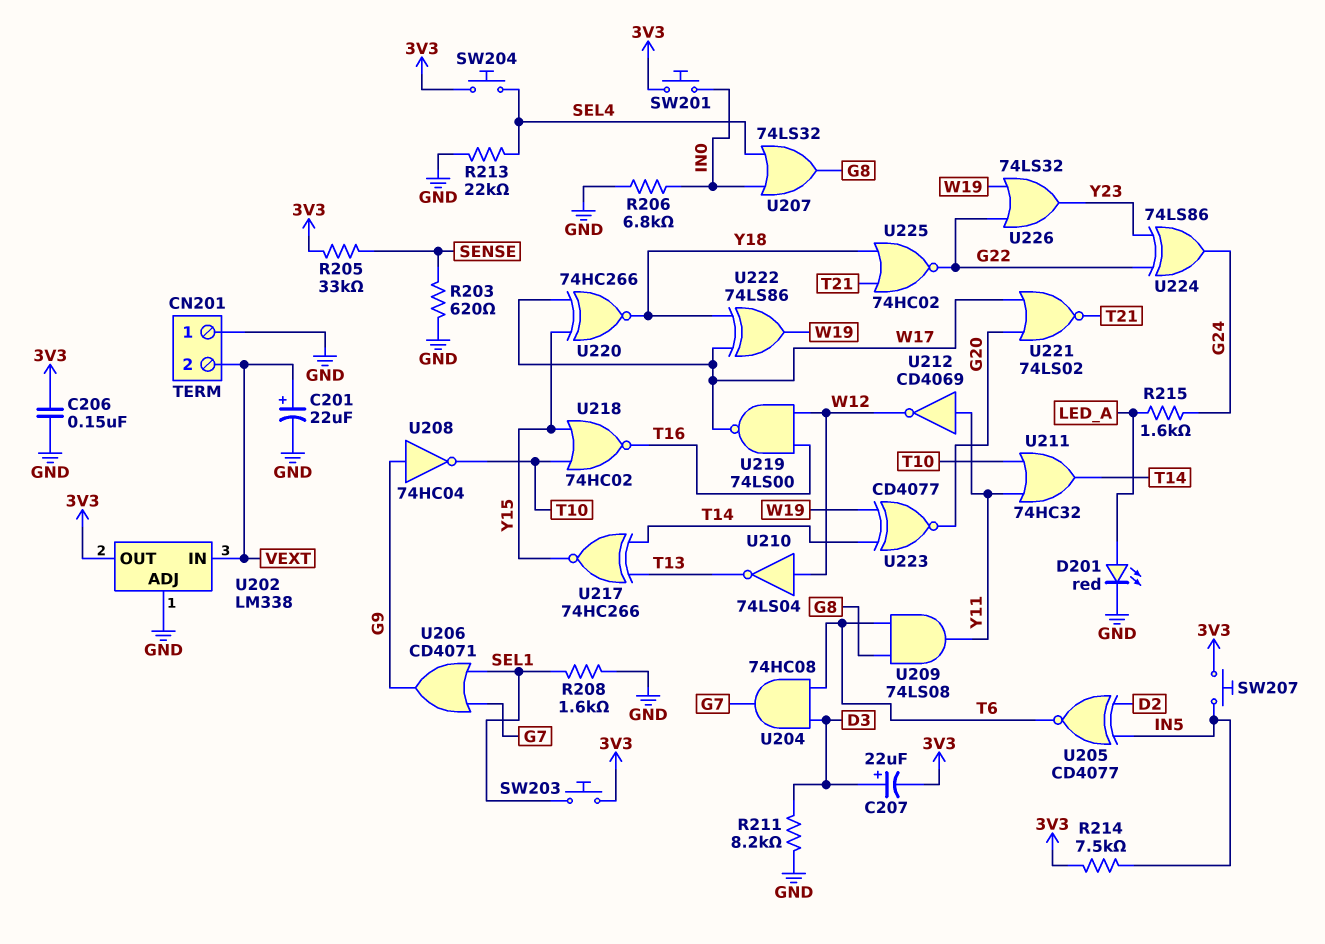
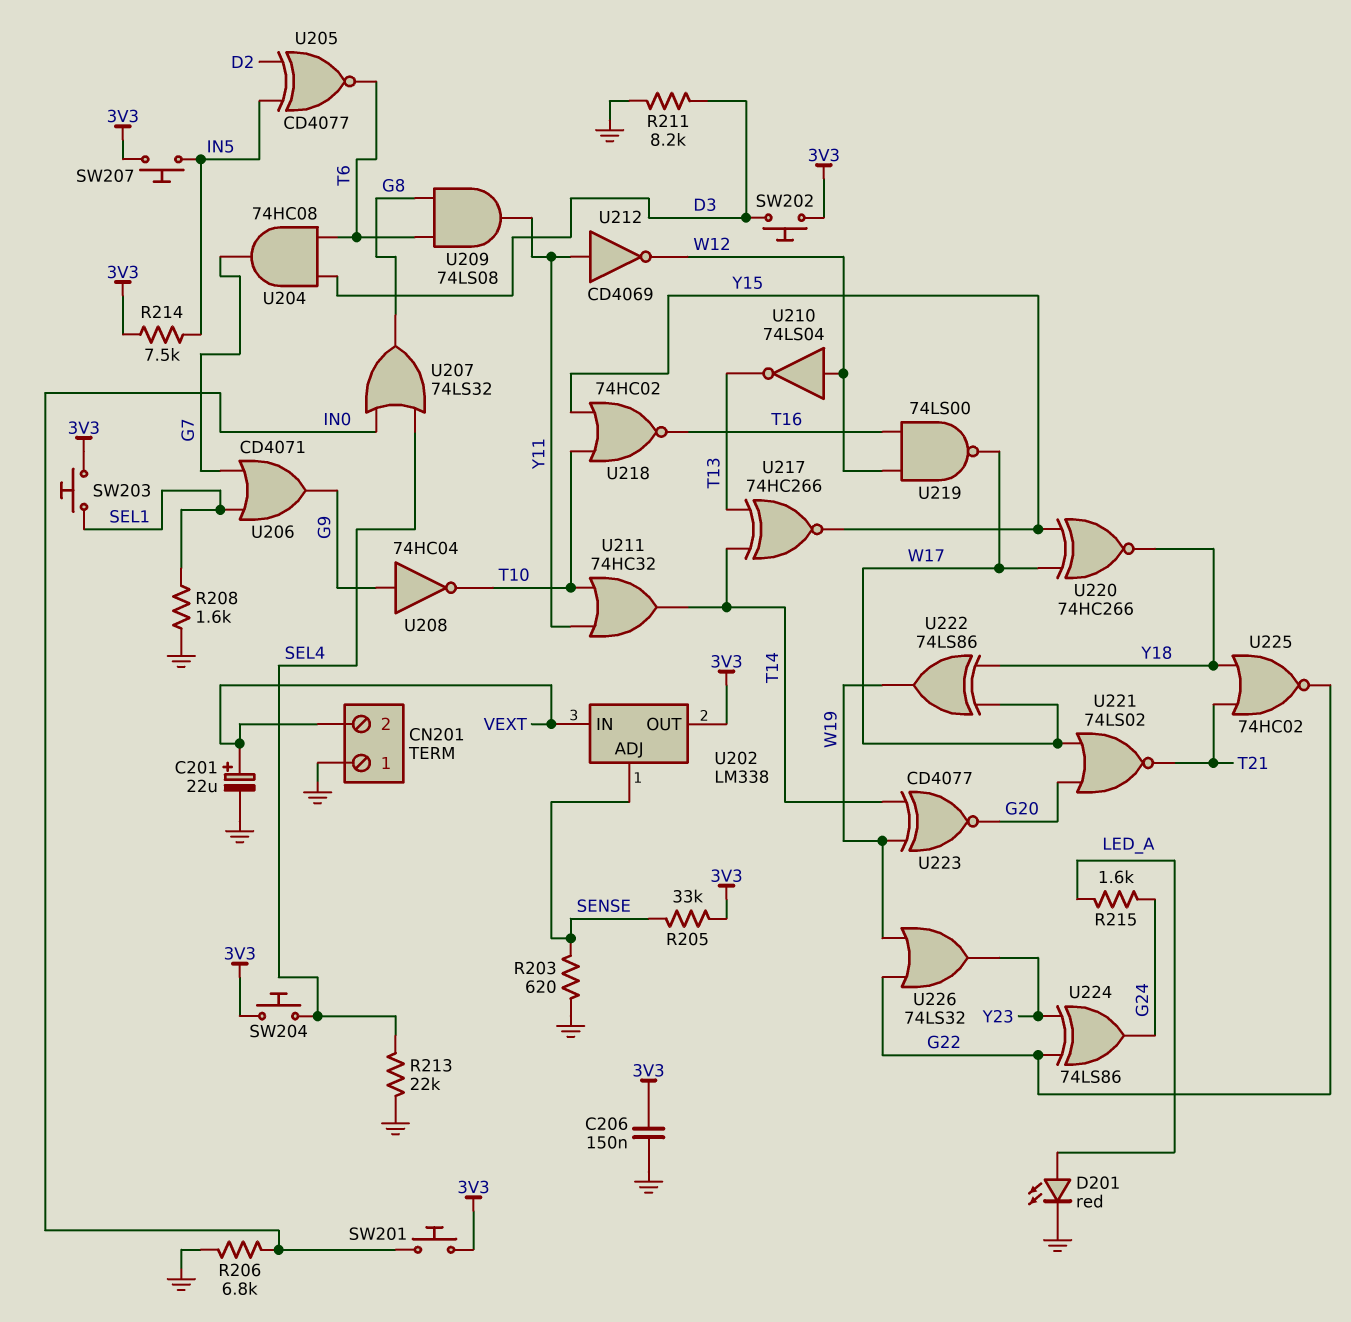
C207: 22uF (plus D3, minus 3V3) -> none
SW202: none -> button (3V3, D3)
U202 pin ADJ: GND -> SENSE

